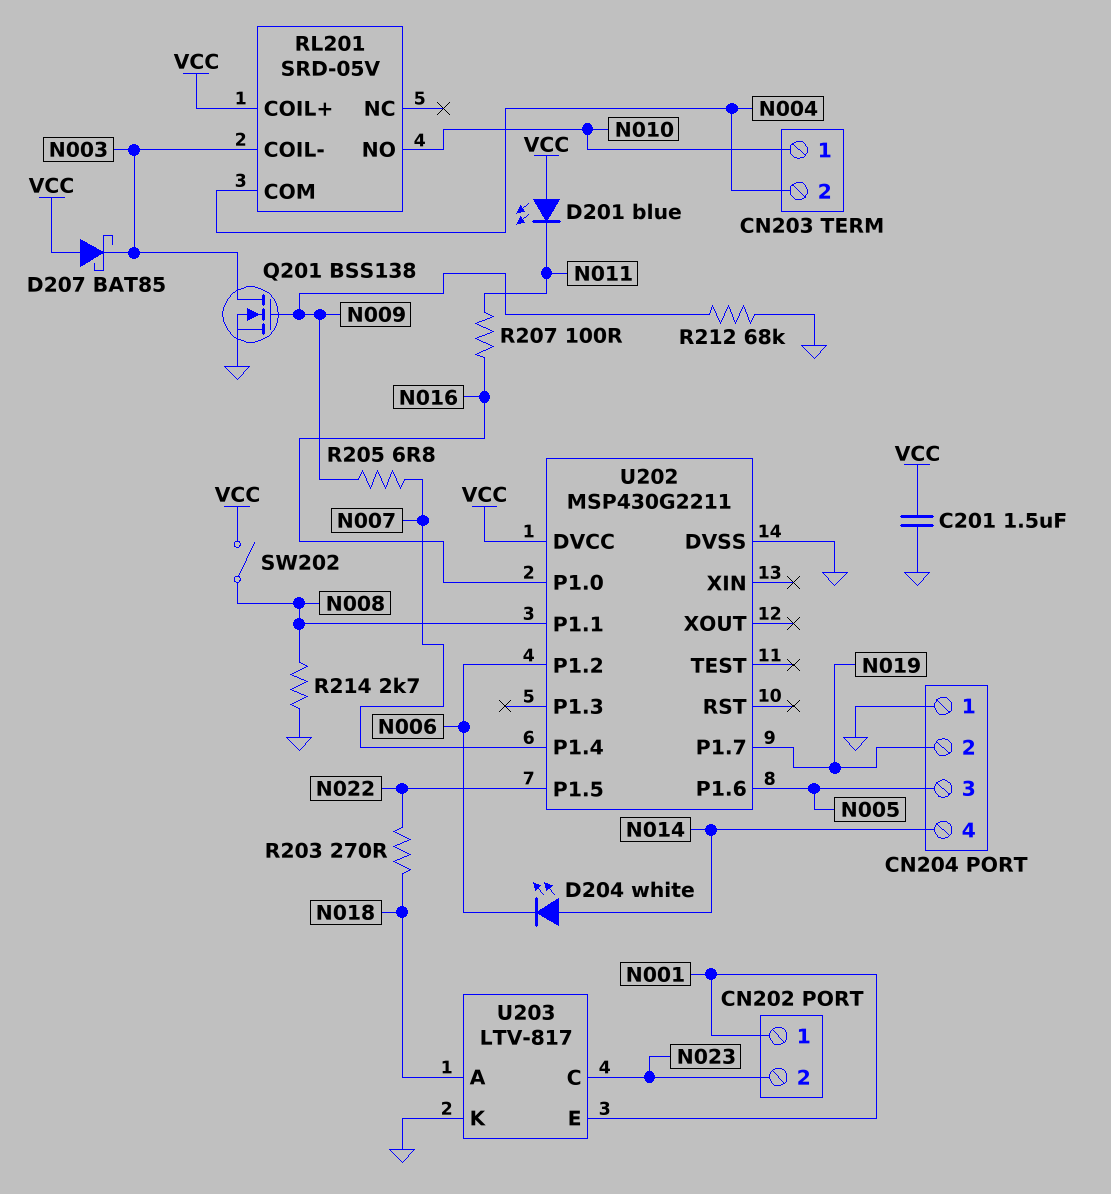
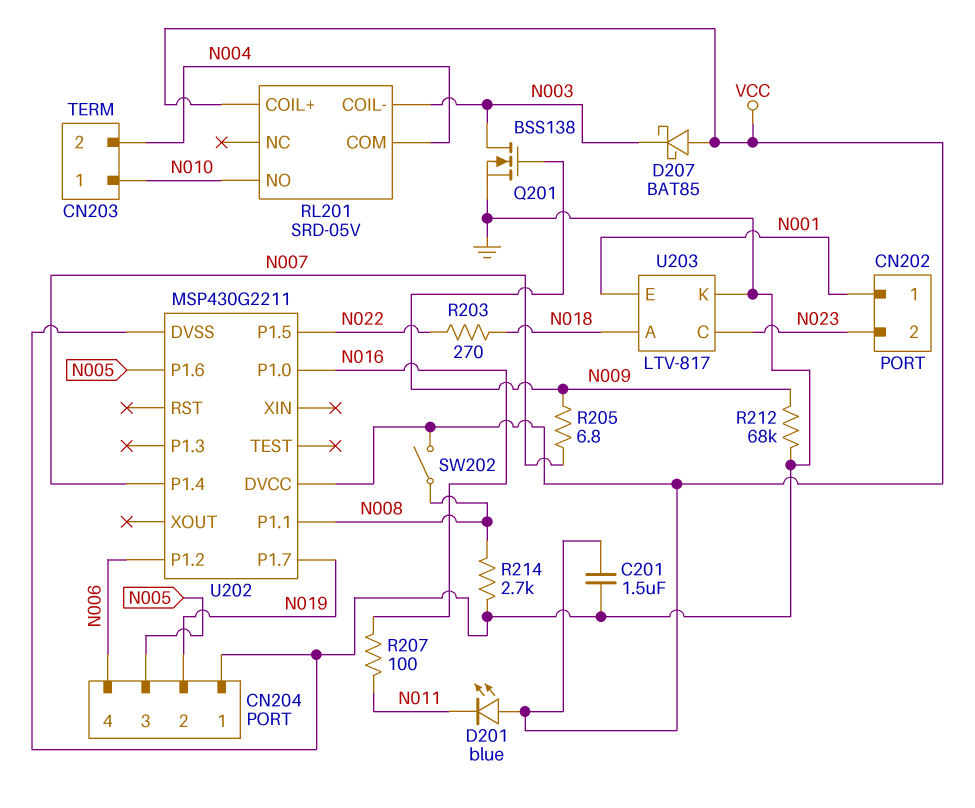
CN204 pin 4: N014 -> N006
D204: LED white (A N014, K N006) -> none

